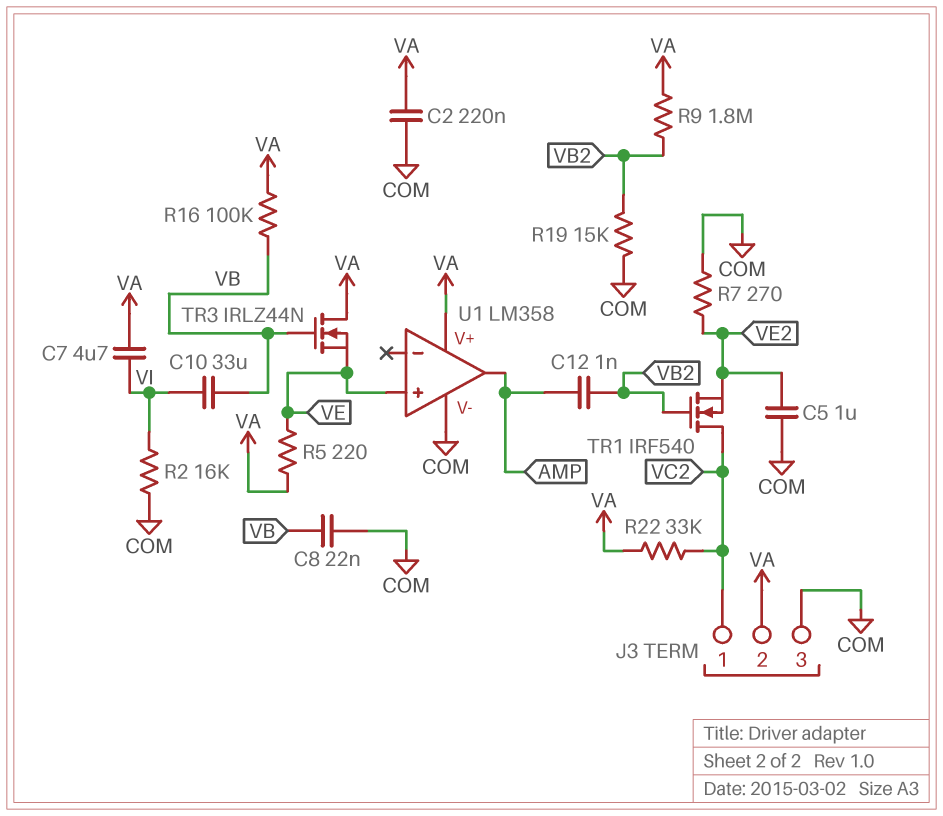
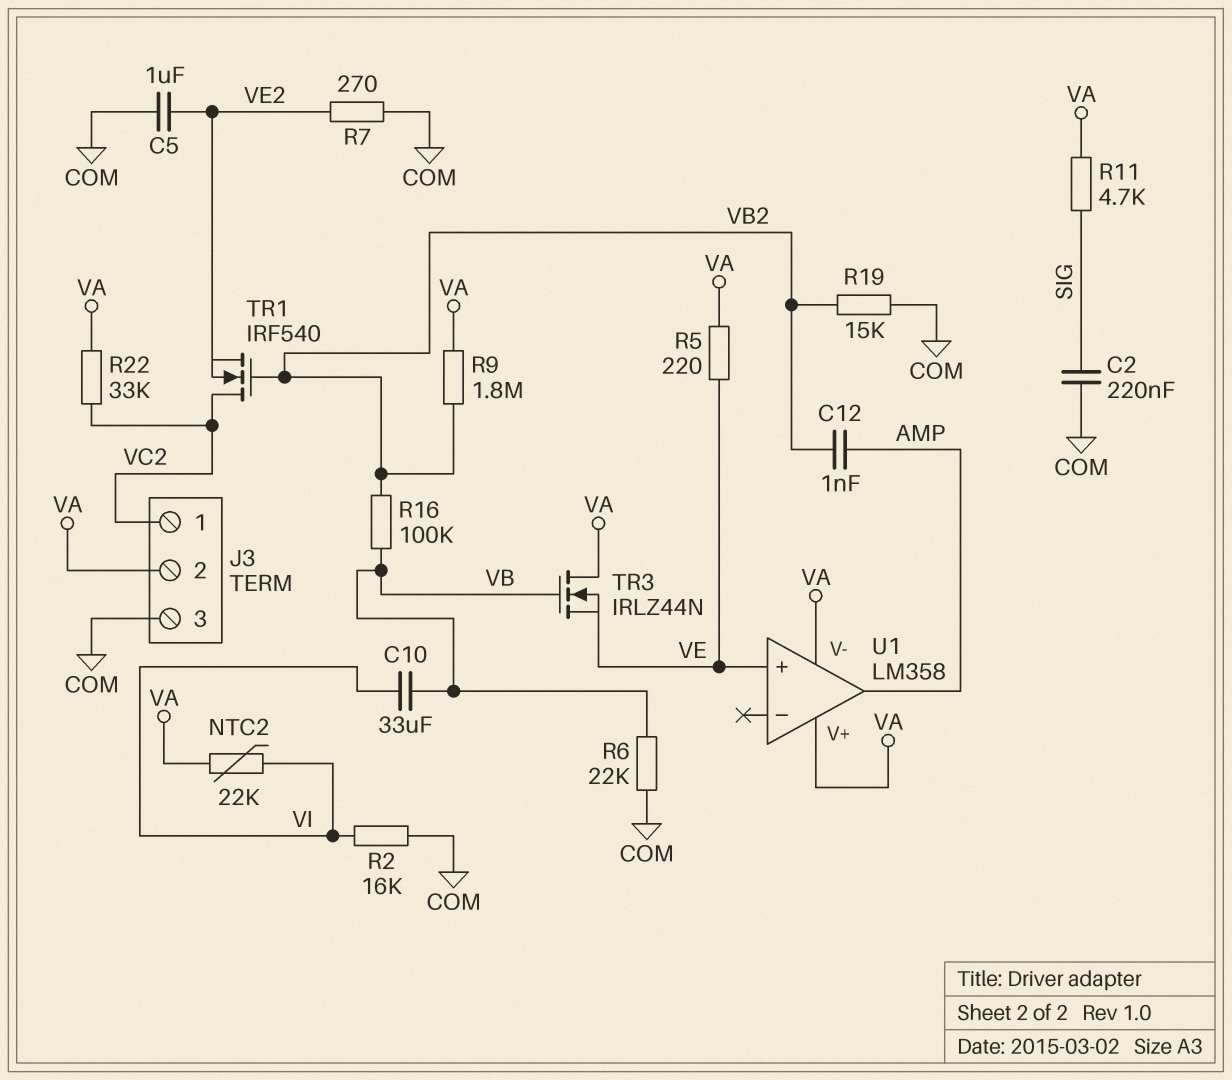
C2: 220nF (COM, VA) -> 220nF (COM, SIG)
C7: 4.7uF (VA, VI) -> none
C8: 22nF (COM, VB) -> none
NTC2: none -> 22k (VA, VI)
R6: none -> 22k (COM, VB)
R11: none -> 4.7k (SIG, VA)
R16: 100k (VA, VB) -> 100k (VB, VB2)
U1 pin V-: COM -> VA

